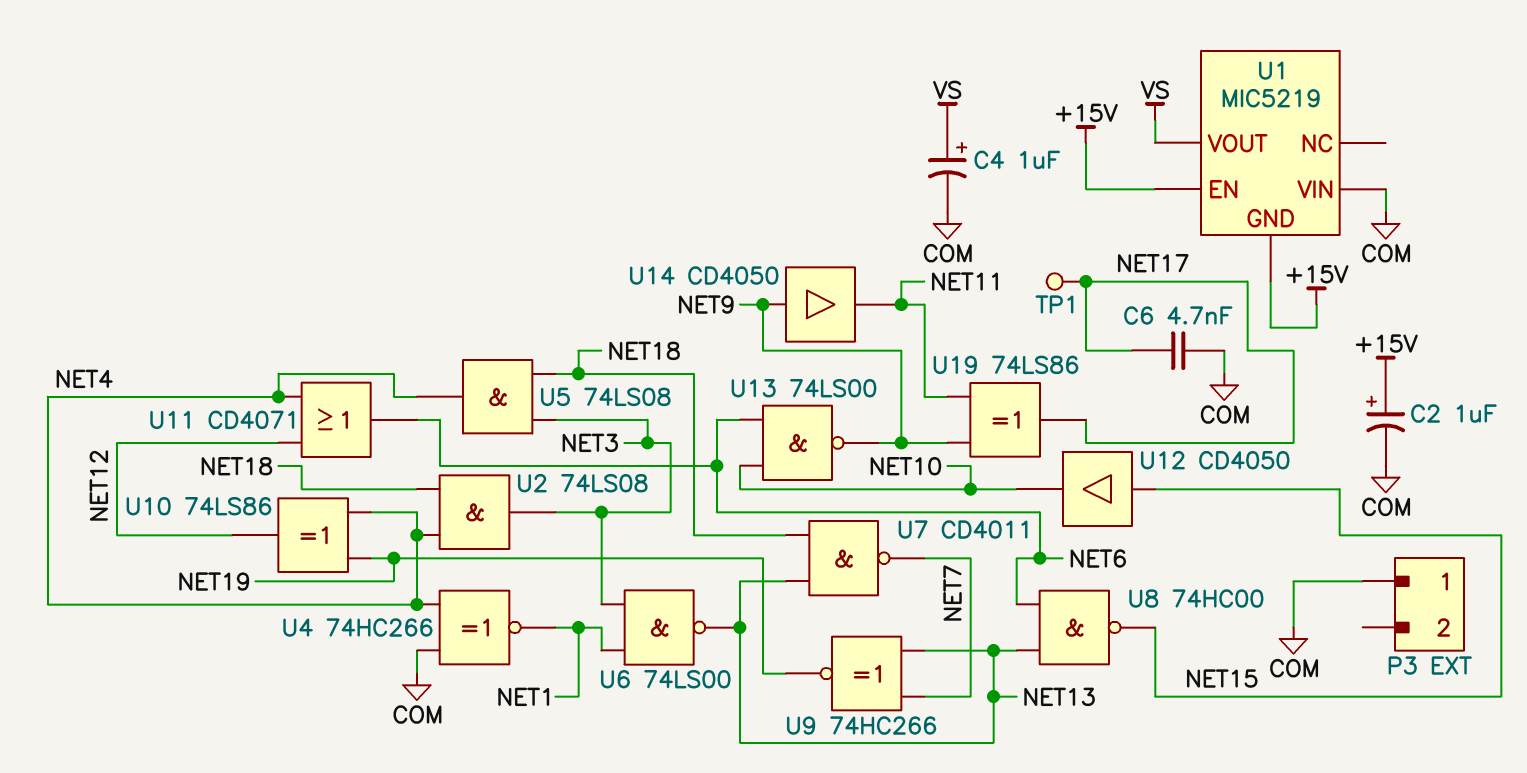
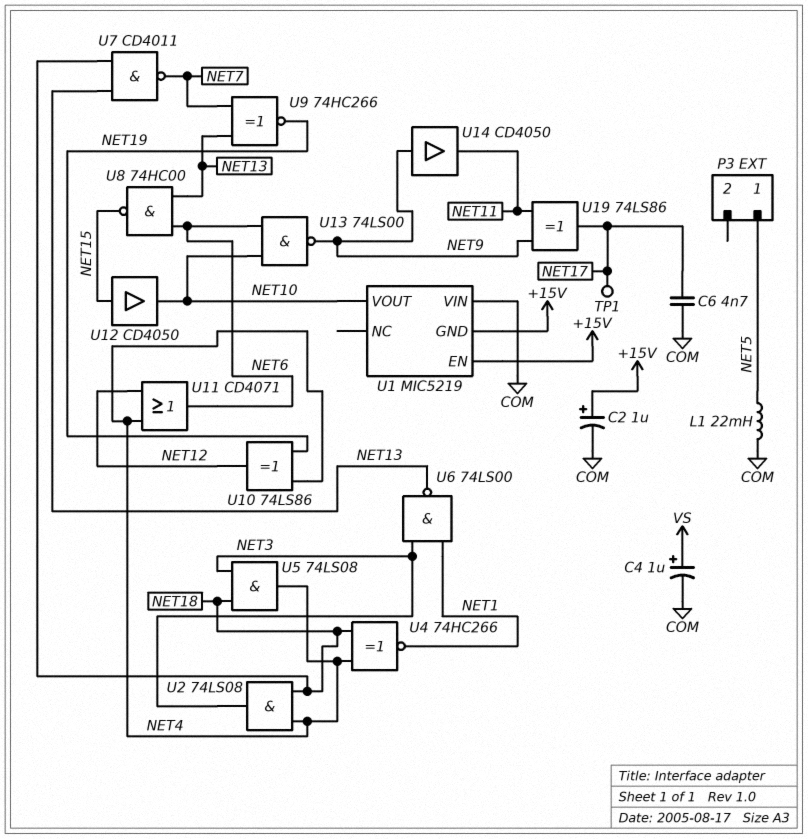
L1: none -> 22mH (COM, NET5)
P3 pin 1: COM -> NET5
U1 pin VOUT: VS -> NET10
U4: XNOR 74HC266 (in COM, in NET4, out NET1) -> XNOR 74HC266 (in NET4, in NET18, out NET1)

